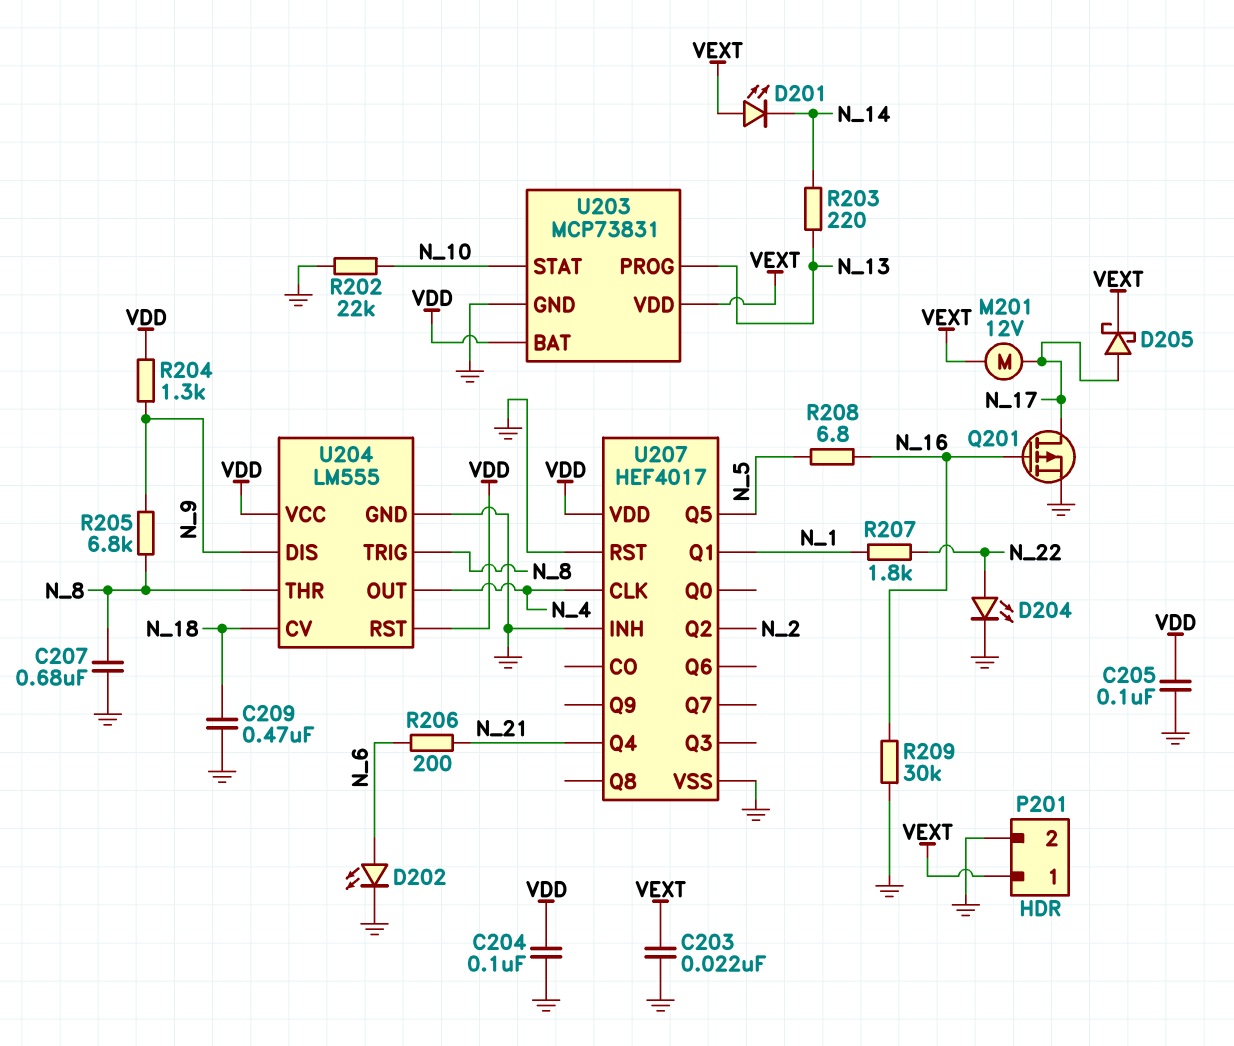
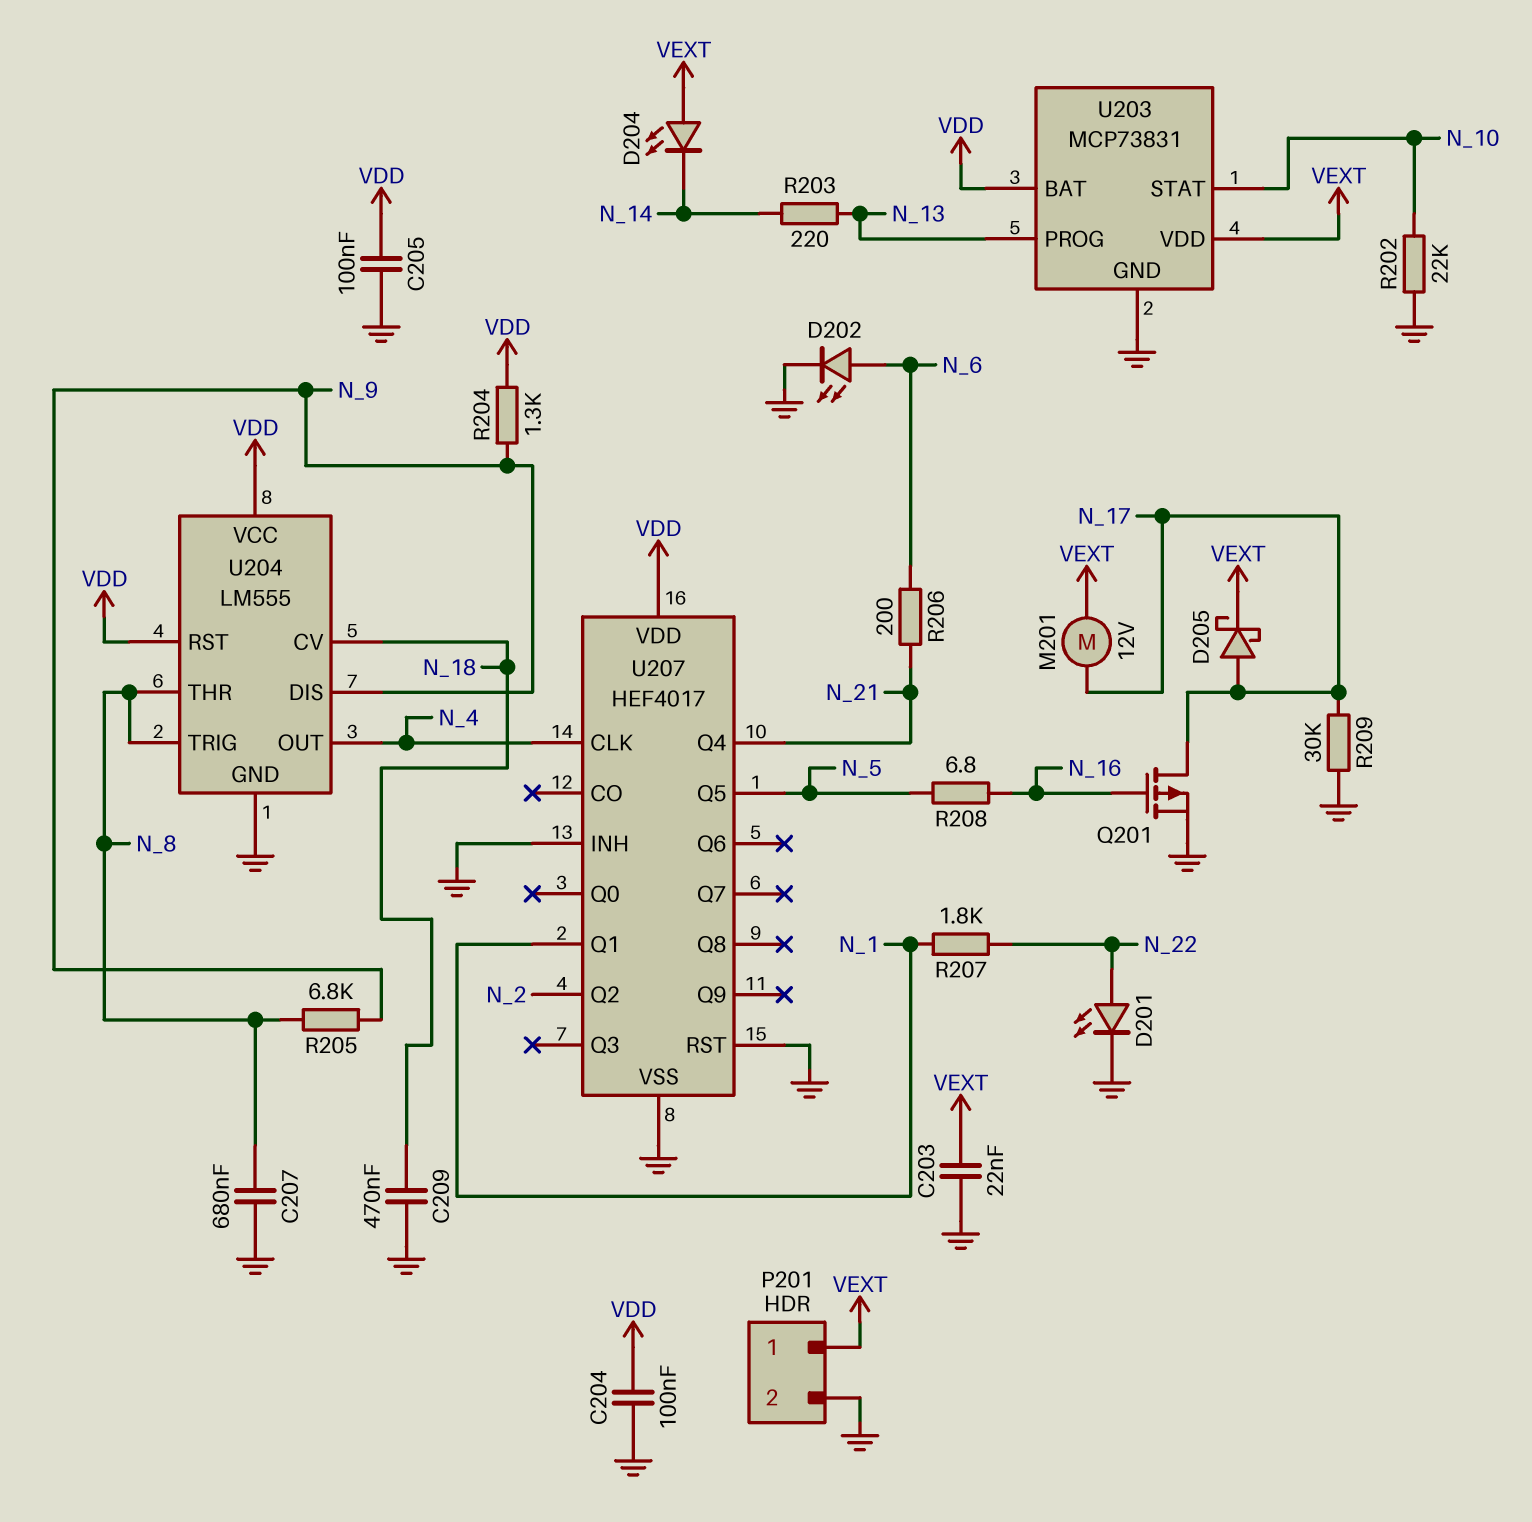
D201: LED (A VEXT, K N_14) -> LED (A N_22, K GND)
D204: LED (A N_22, K GND) -> LED (A VEXT, K N_14)
R209: 30k (GND, N_16) -> 30k (GND, N_17)

